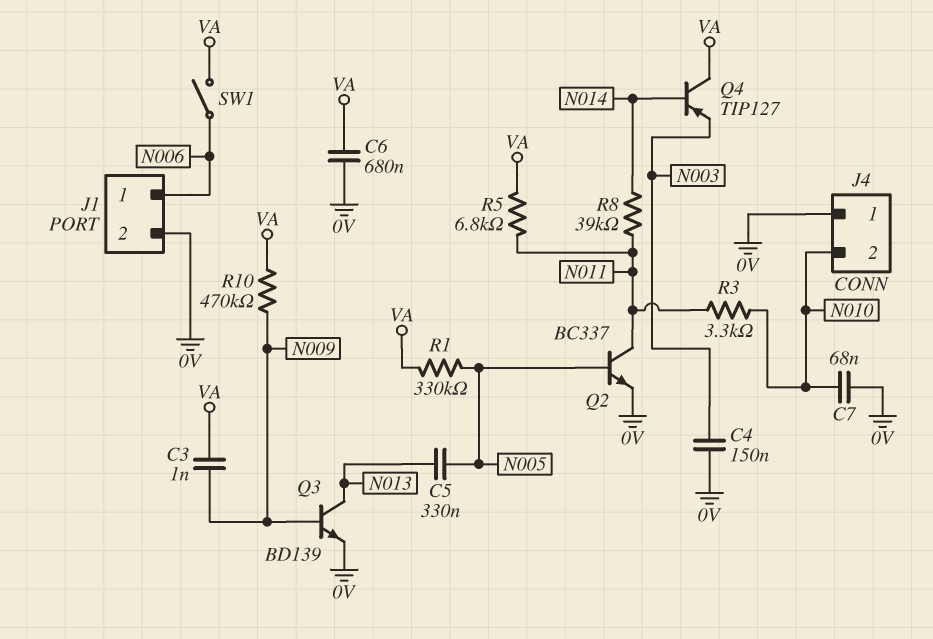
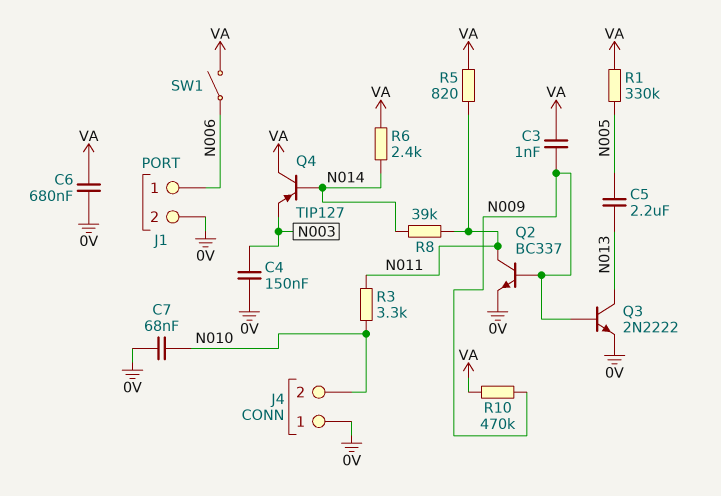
C5: 330nF (N005, N013) -> 2.2uF (N005, N013)
Q2: NPN BC337 (B N005, C N011, E 0V) -> NPN BC337 (B N009, C N011, E 0V)
Q3: NPN BD139 (B N009, C N013, E 0V) -> NPN 2N2222 (B N009, C N013, E 0V)
R5: 6.8k (N011, VA) -> 820 (N011, VA)
R6: none -> 2.4k (N014, VA)

